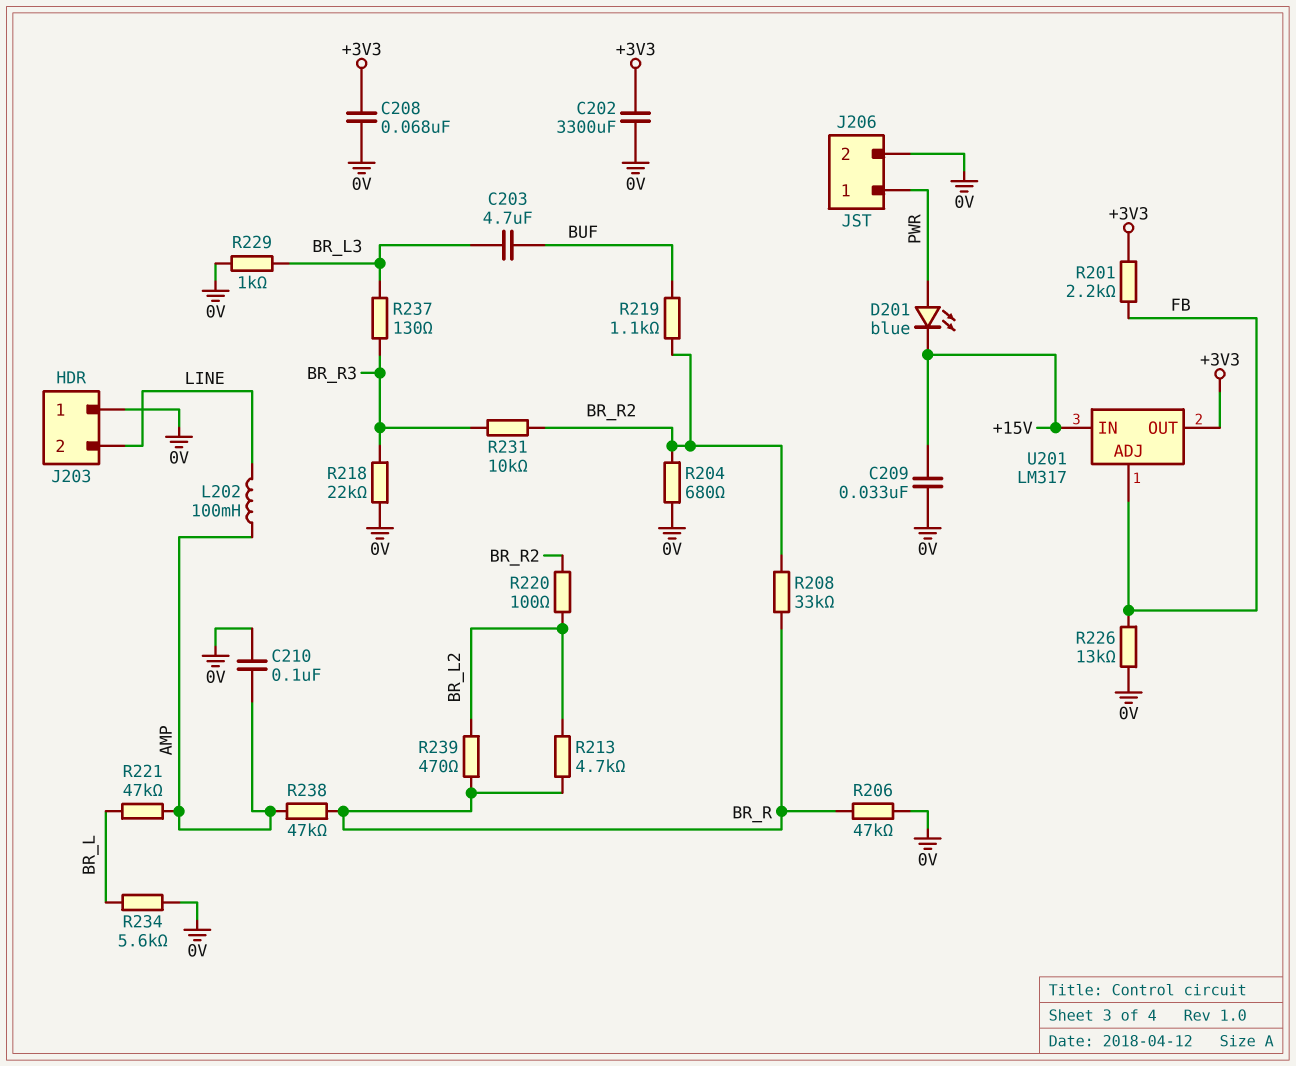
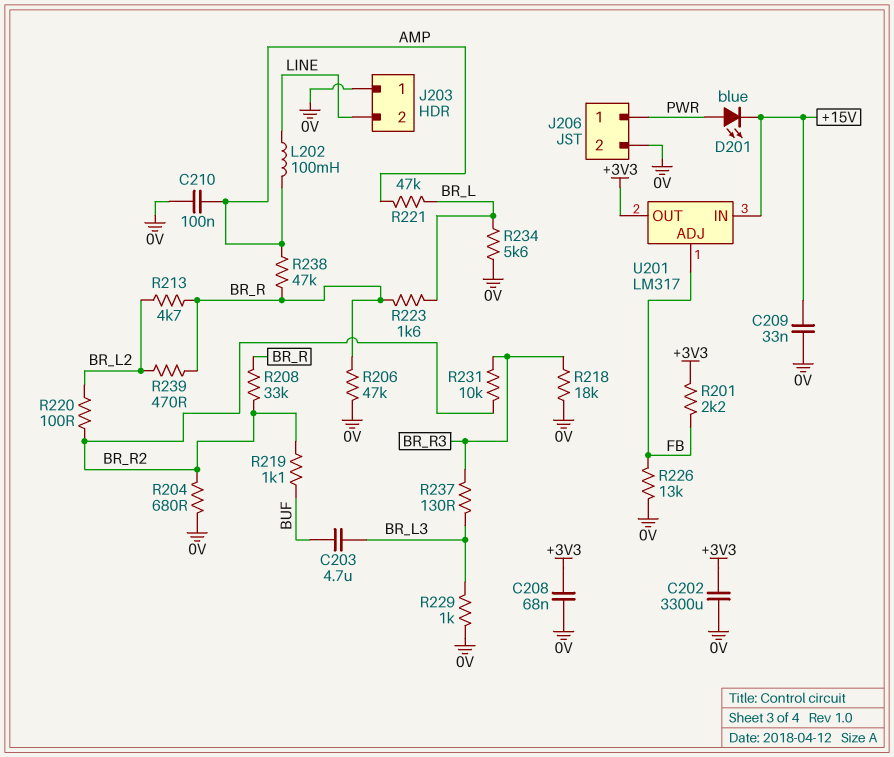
R218: 22k (0V, BR_R3) -> 18k (0V, BR_R3)
R223: none -> 1.6k (BR_L, BR_R)

